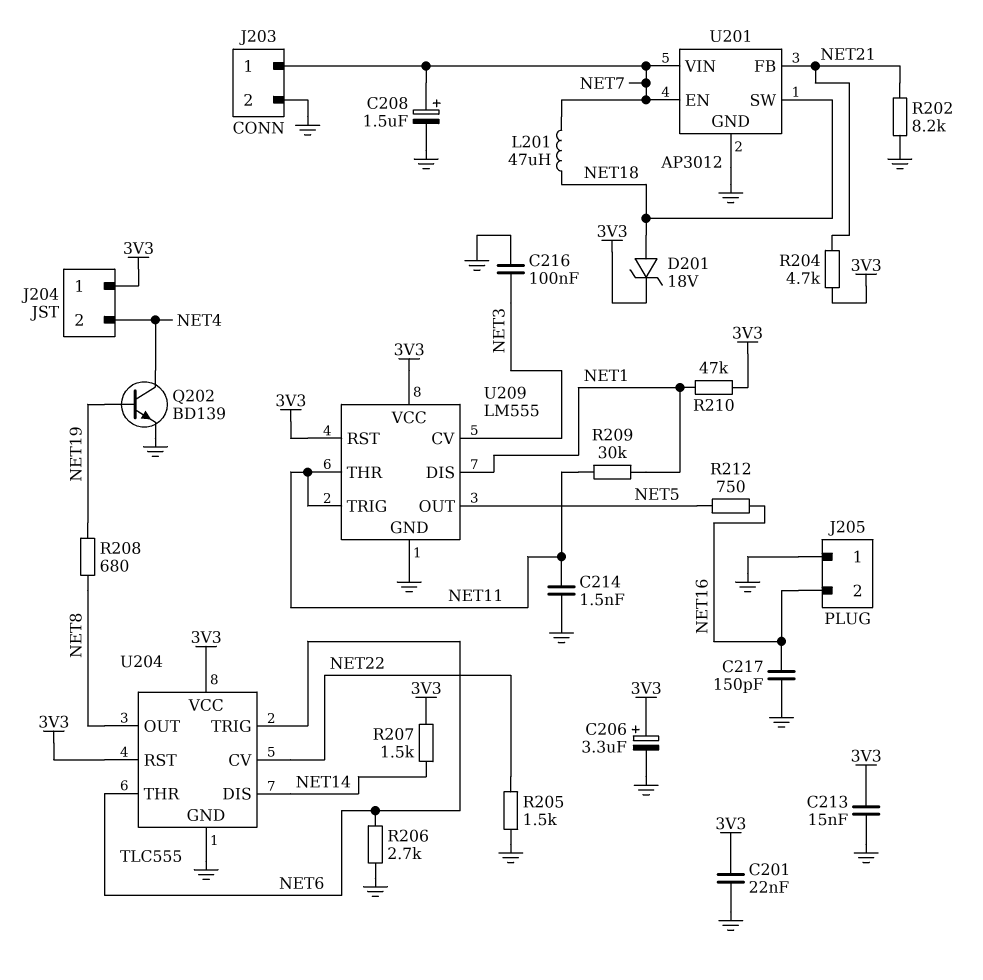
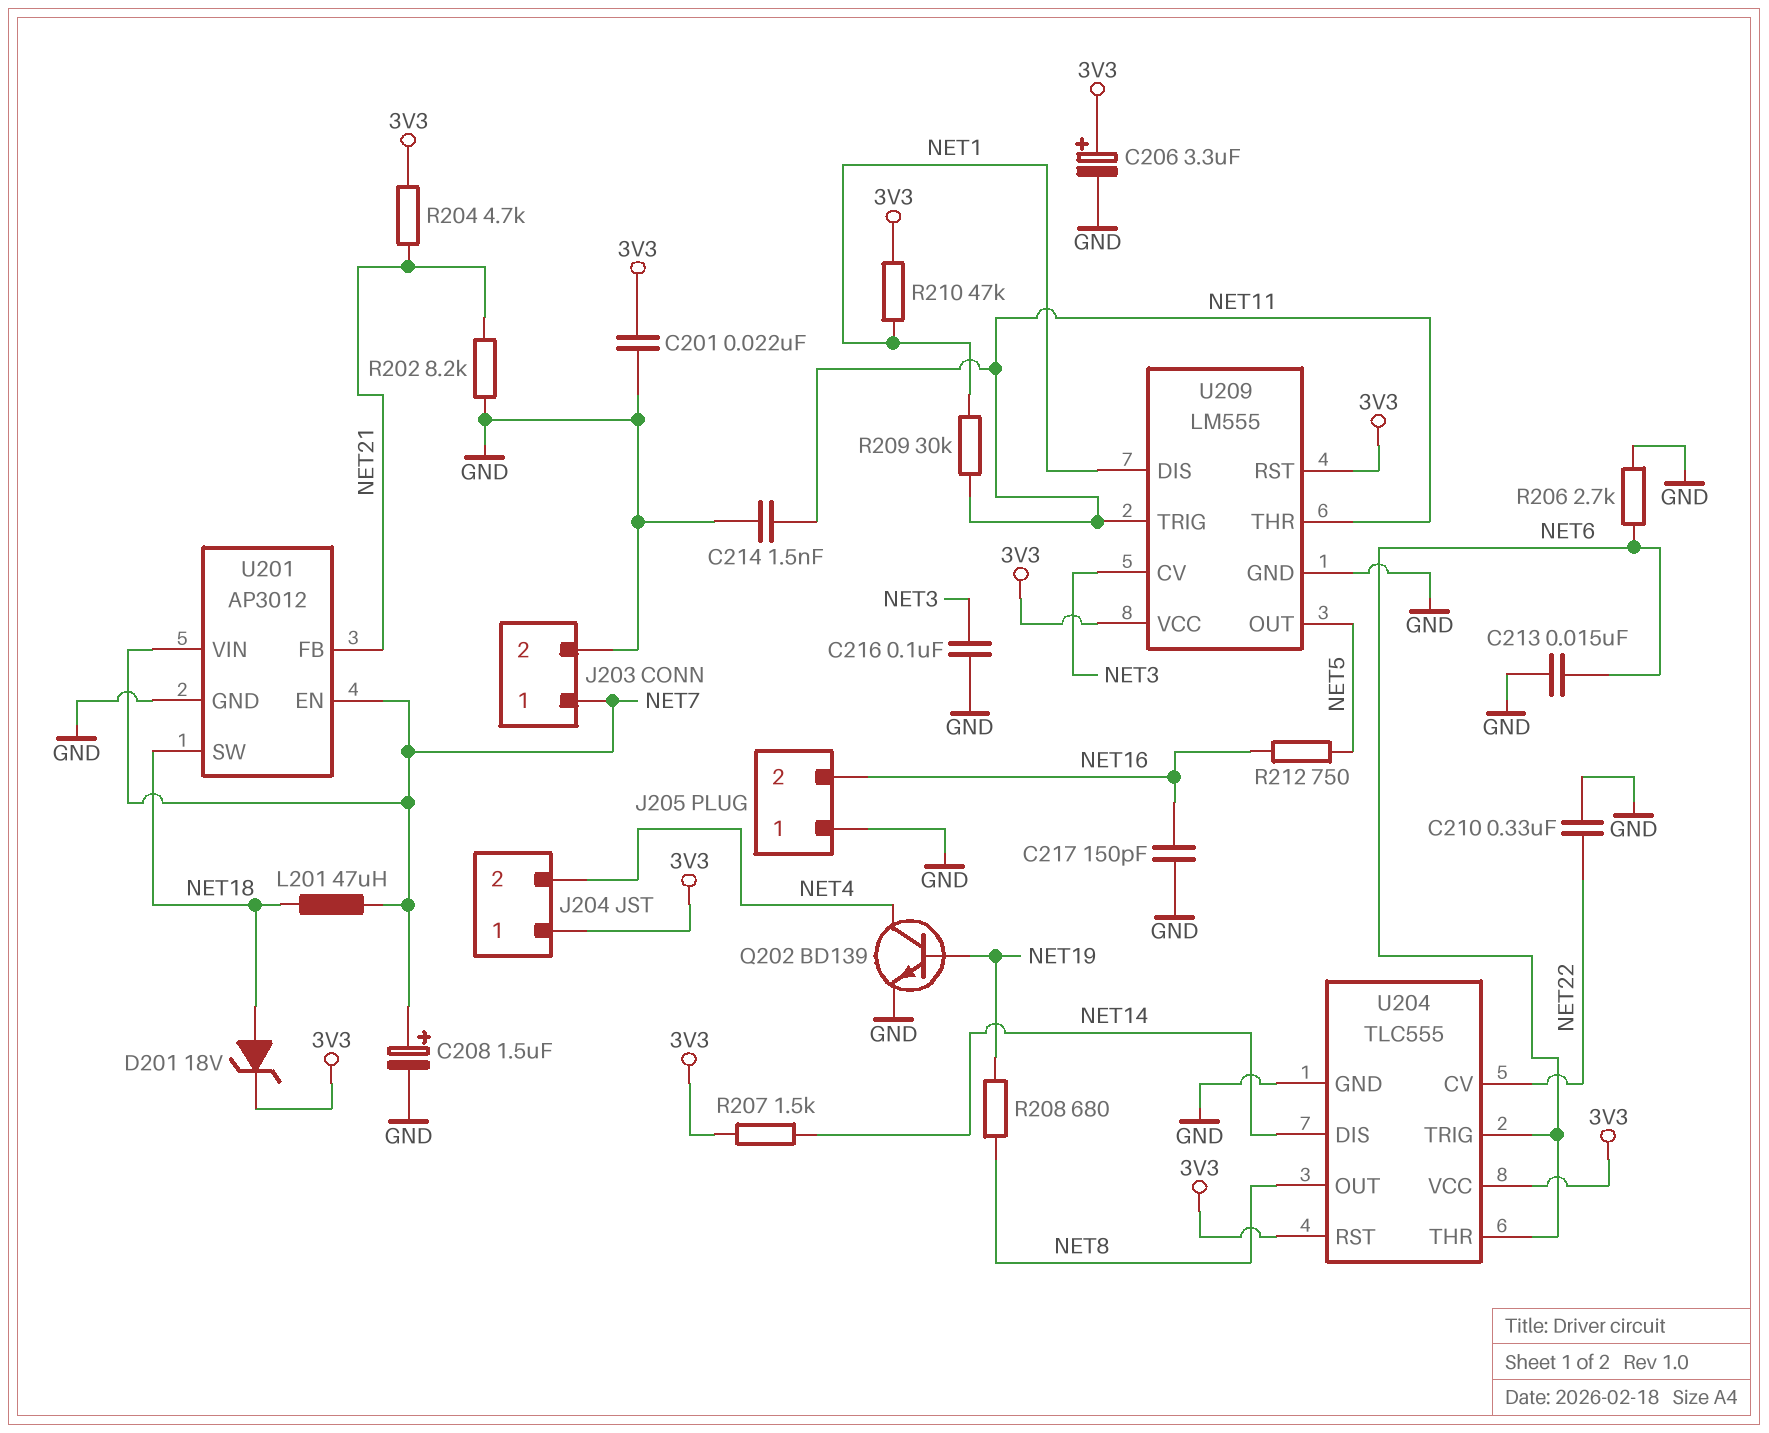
C210: none -> 330nF (GND, NET22)
C213: 15nF (3V3, GND) -> 15nF (GND, NET6)
R205: 1.5k (GND, NET22) -> none

